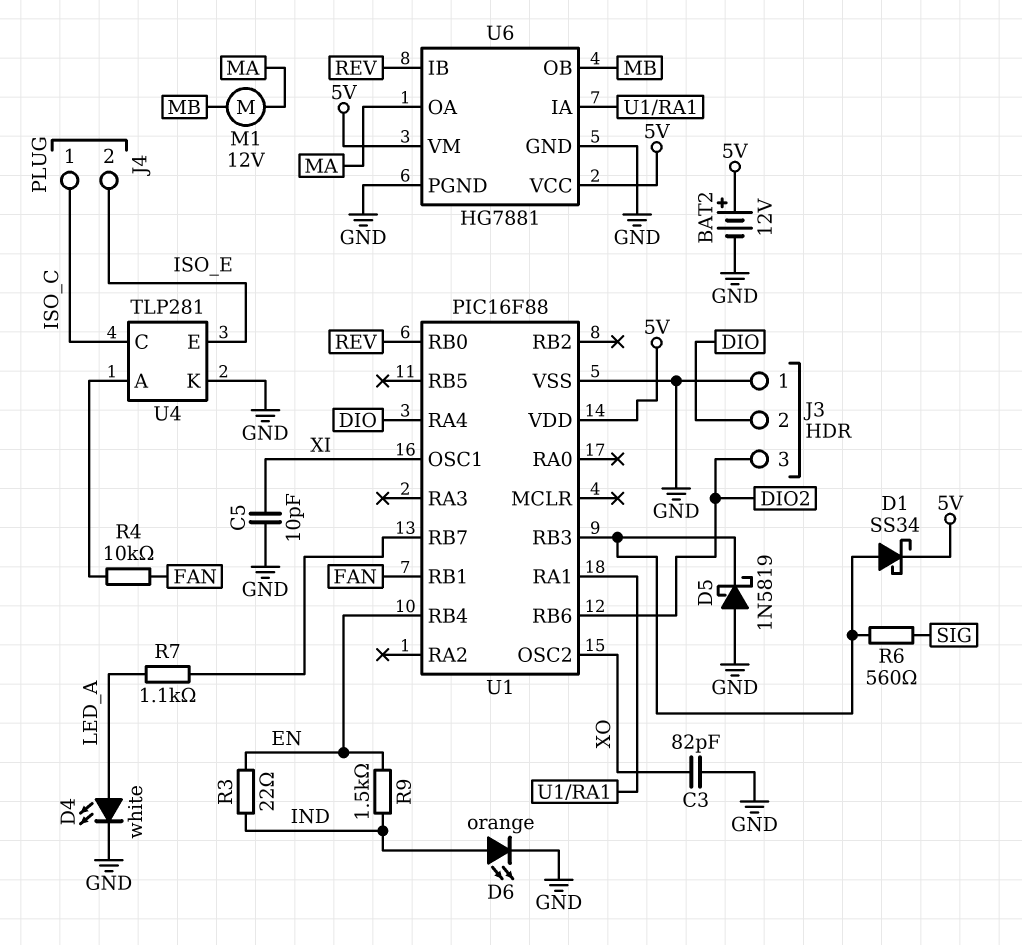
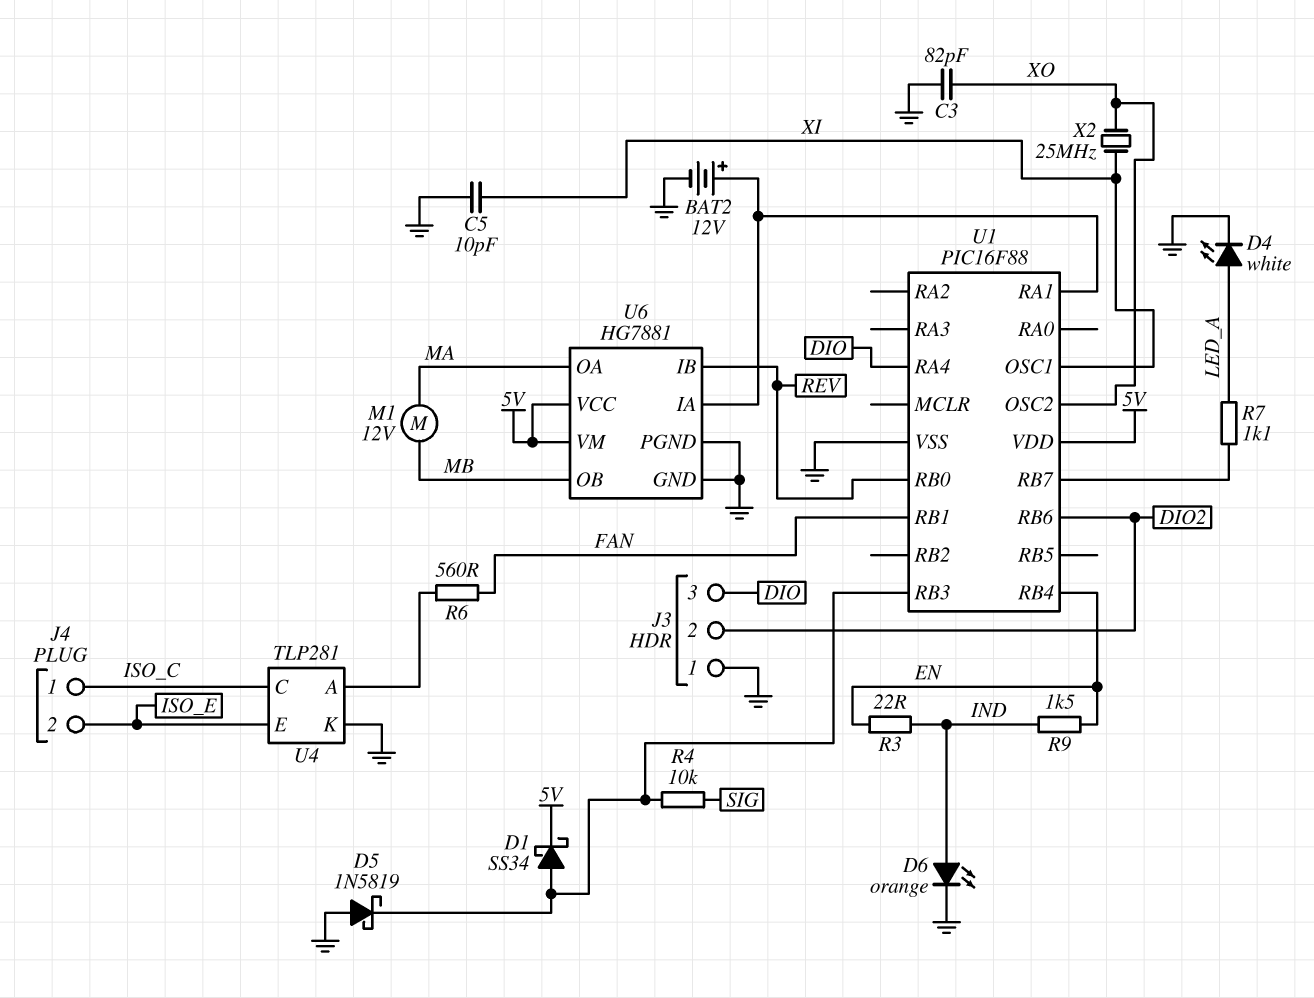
BAT2: 12V (plus 5V, minus GND) -> 12V (plus U1/RA1, minus GND)
J3 pin 2: DIO -> DIO2
J3 pin 3: DIO2 -> DIO
R4: 10k (FAN, U4/A) -> 10k (SIG, U1/RB3)
R6: 560 (SIG, U1/RB3) -> 560 (FAN, U4/A)
X2: none -> 25MHz (XI, XO)

